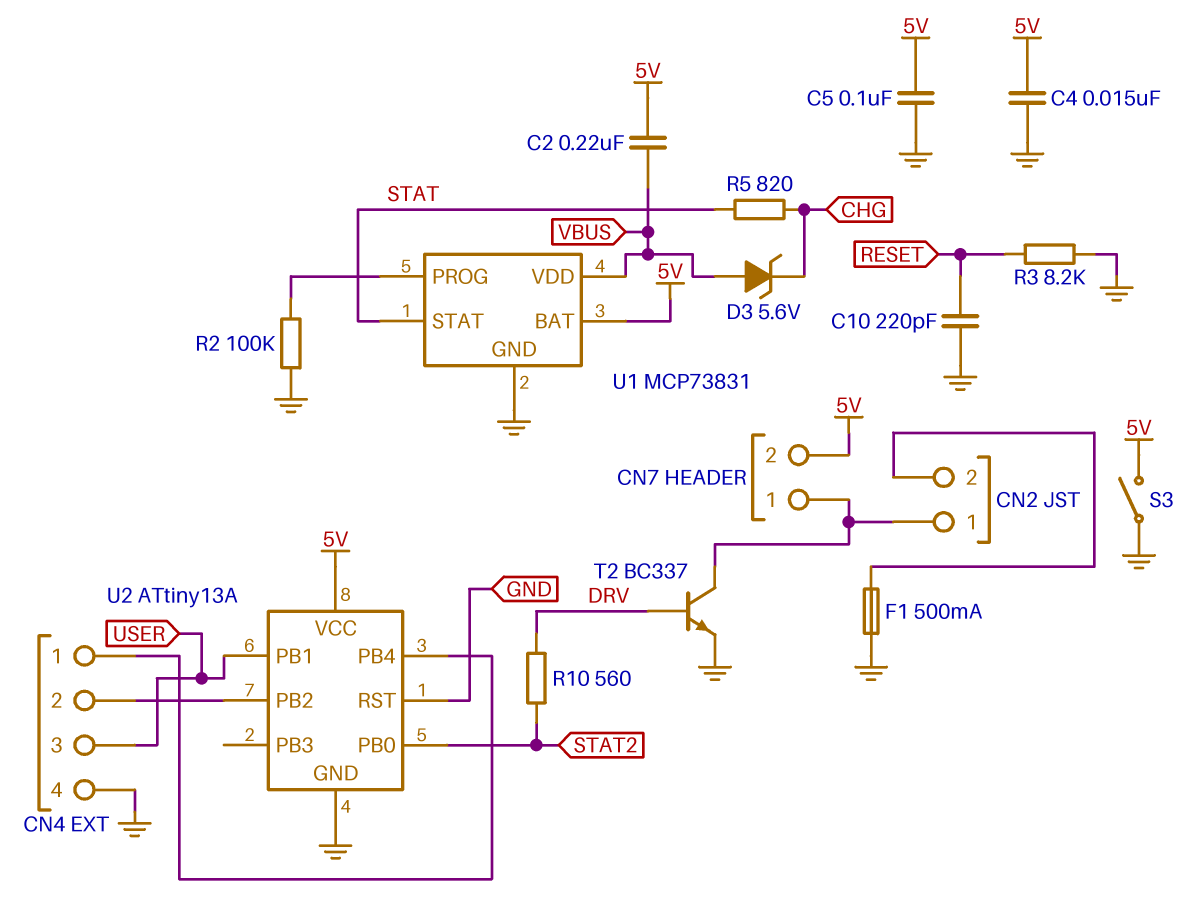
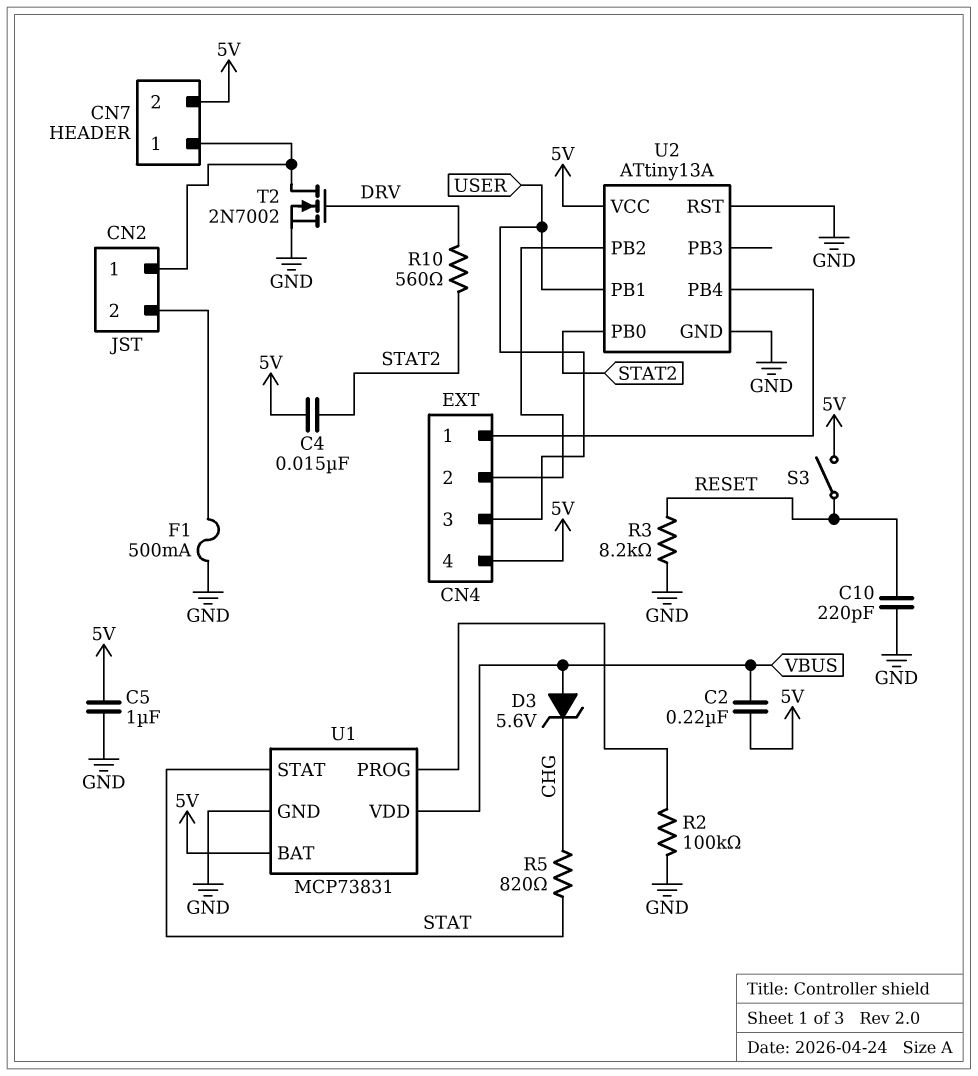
C4: 15nF (5V, GND) -> 15nF (5V, STAT2)
C5: 100nF (5V, GND) -> 1uF (5V, GND)
CN4 pin 4: GND -> 5V
S3: switch (5V, GND) -> switch (5V, RESET)
T2: NPN BC337 (B DRV, C CN2/1, E GND) -> NMOS 2N7002 (G DRV, D CN2/1, S GND)

